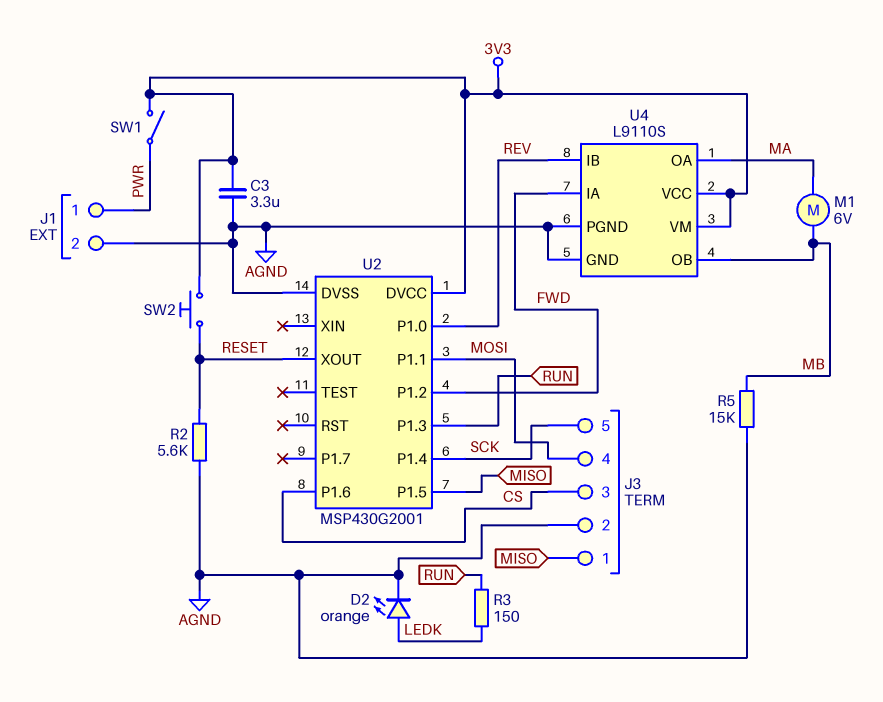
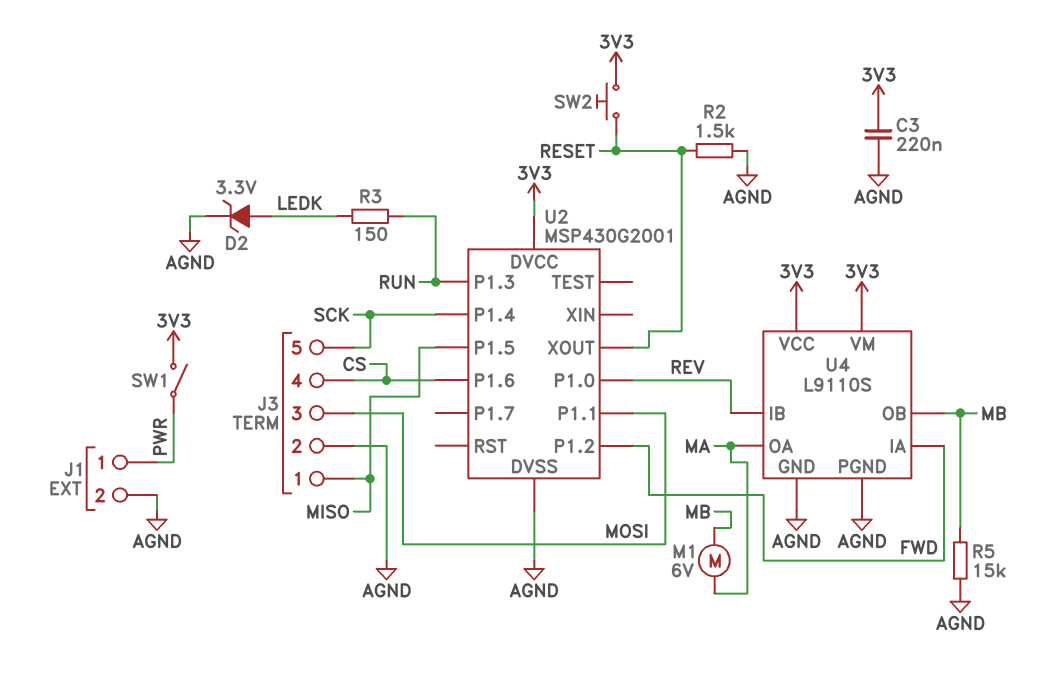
C3: 3.3uF (3V3, AGND) -> 220nF (3V3, AGND)
D2: LED orange (A LEDK, K AGND) -> zener 3.3V (A LEDK, K AGND)
J3 pin 3: CS -> MOSI
J3 pin 4: MOSI -> CS
R2: 5.6k (AGND, RESET) -> 1.5k (AGND, RESET)

